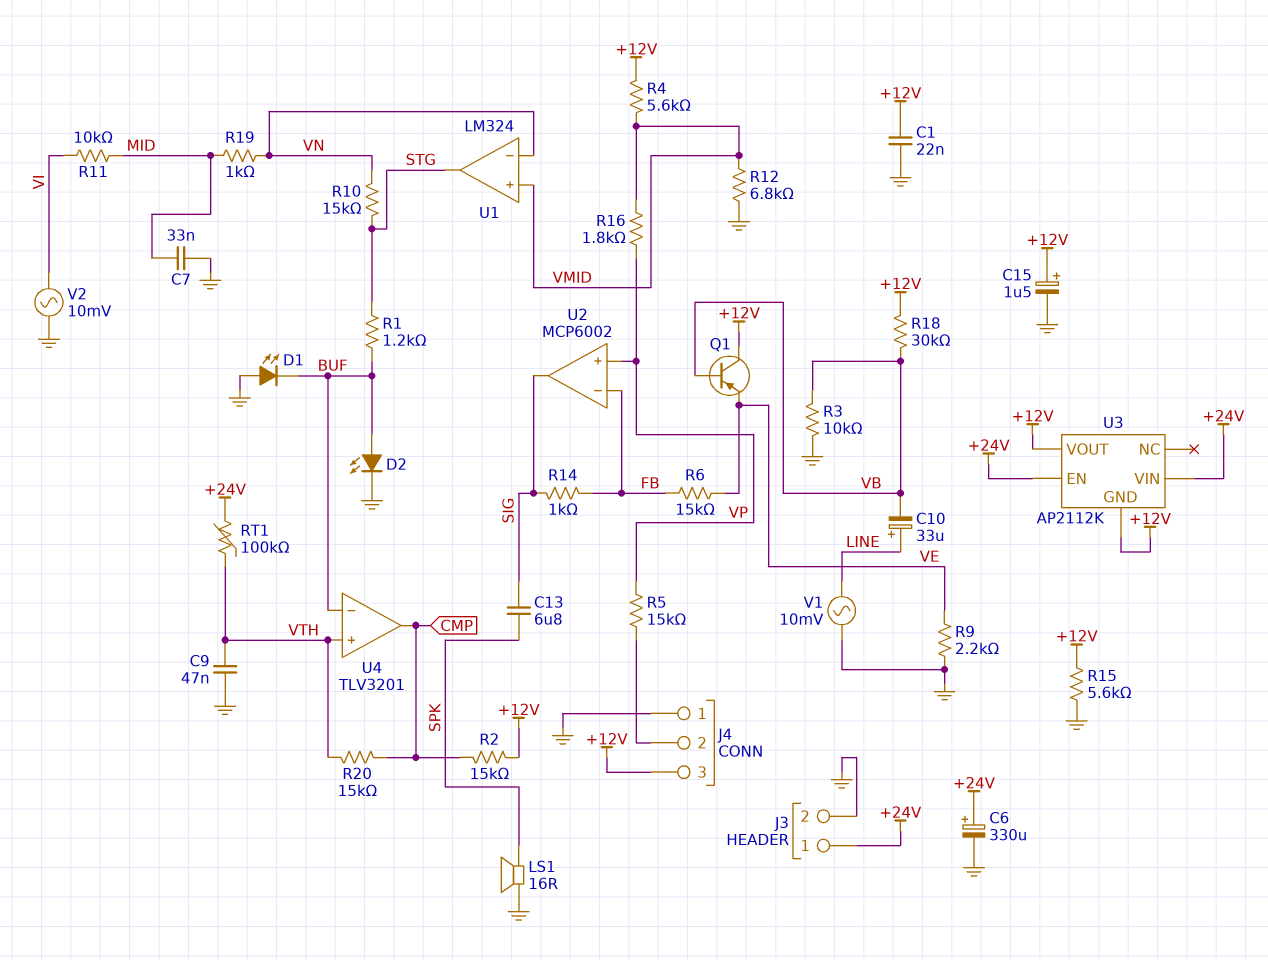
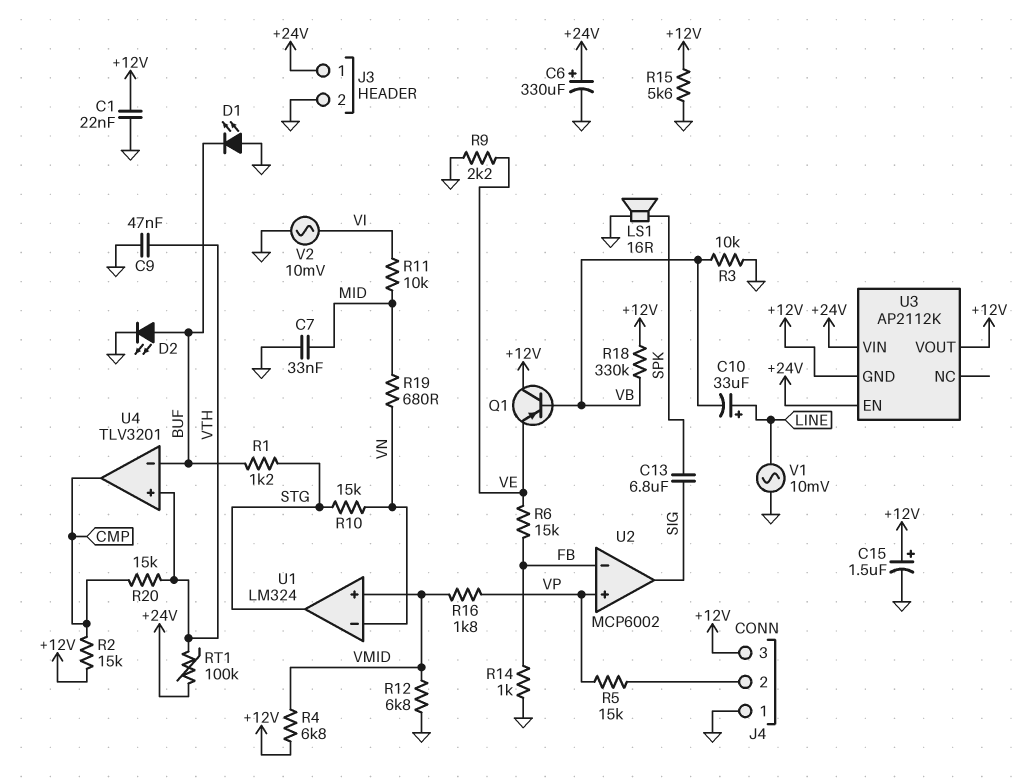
R4: 5.6k (+12V, VMID) -> 6.8k (+12V, VMID)
R14: 1k (FB, SIG) -> 1k (FB, GND)
R18: 30k (+12V, VB) -> 330k (+12V, VB)
R19: 1k (MID, VN) -> 680 (MID, VN)

